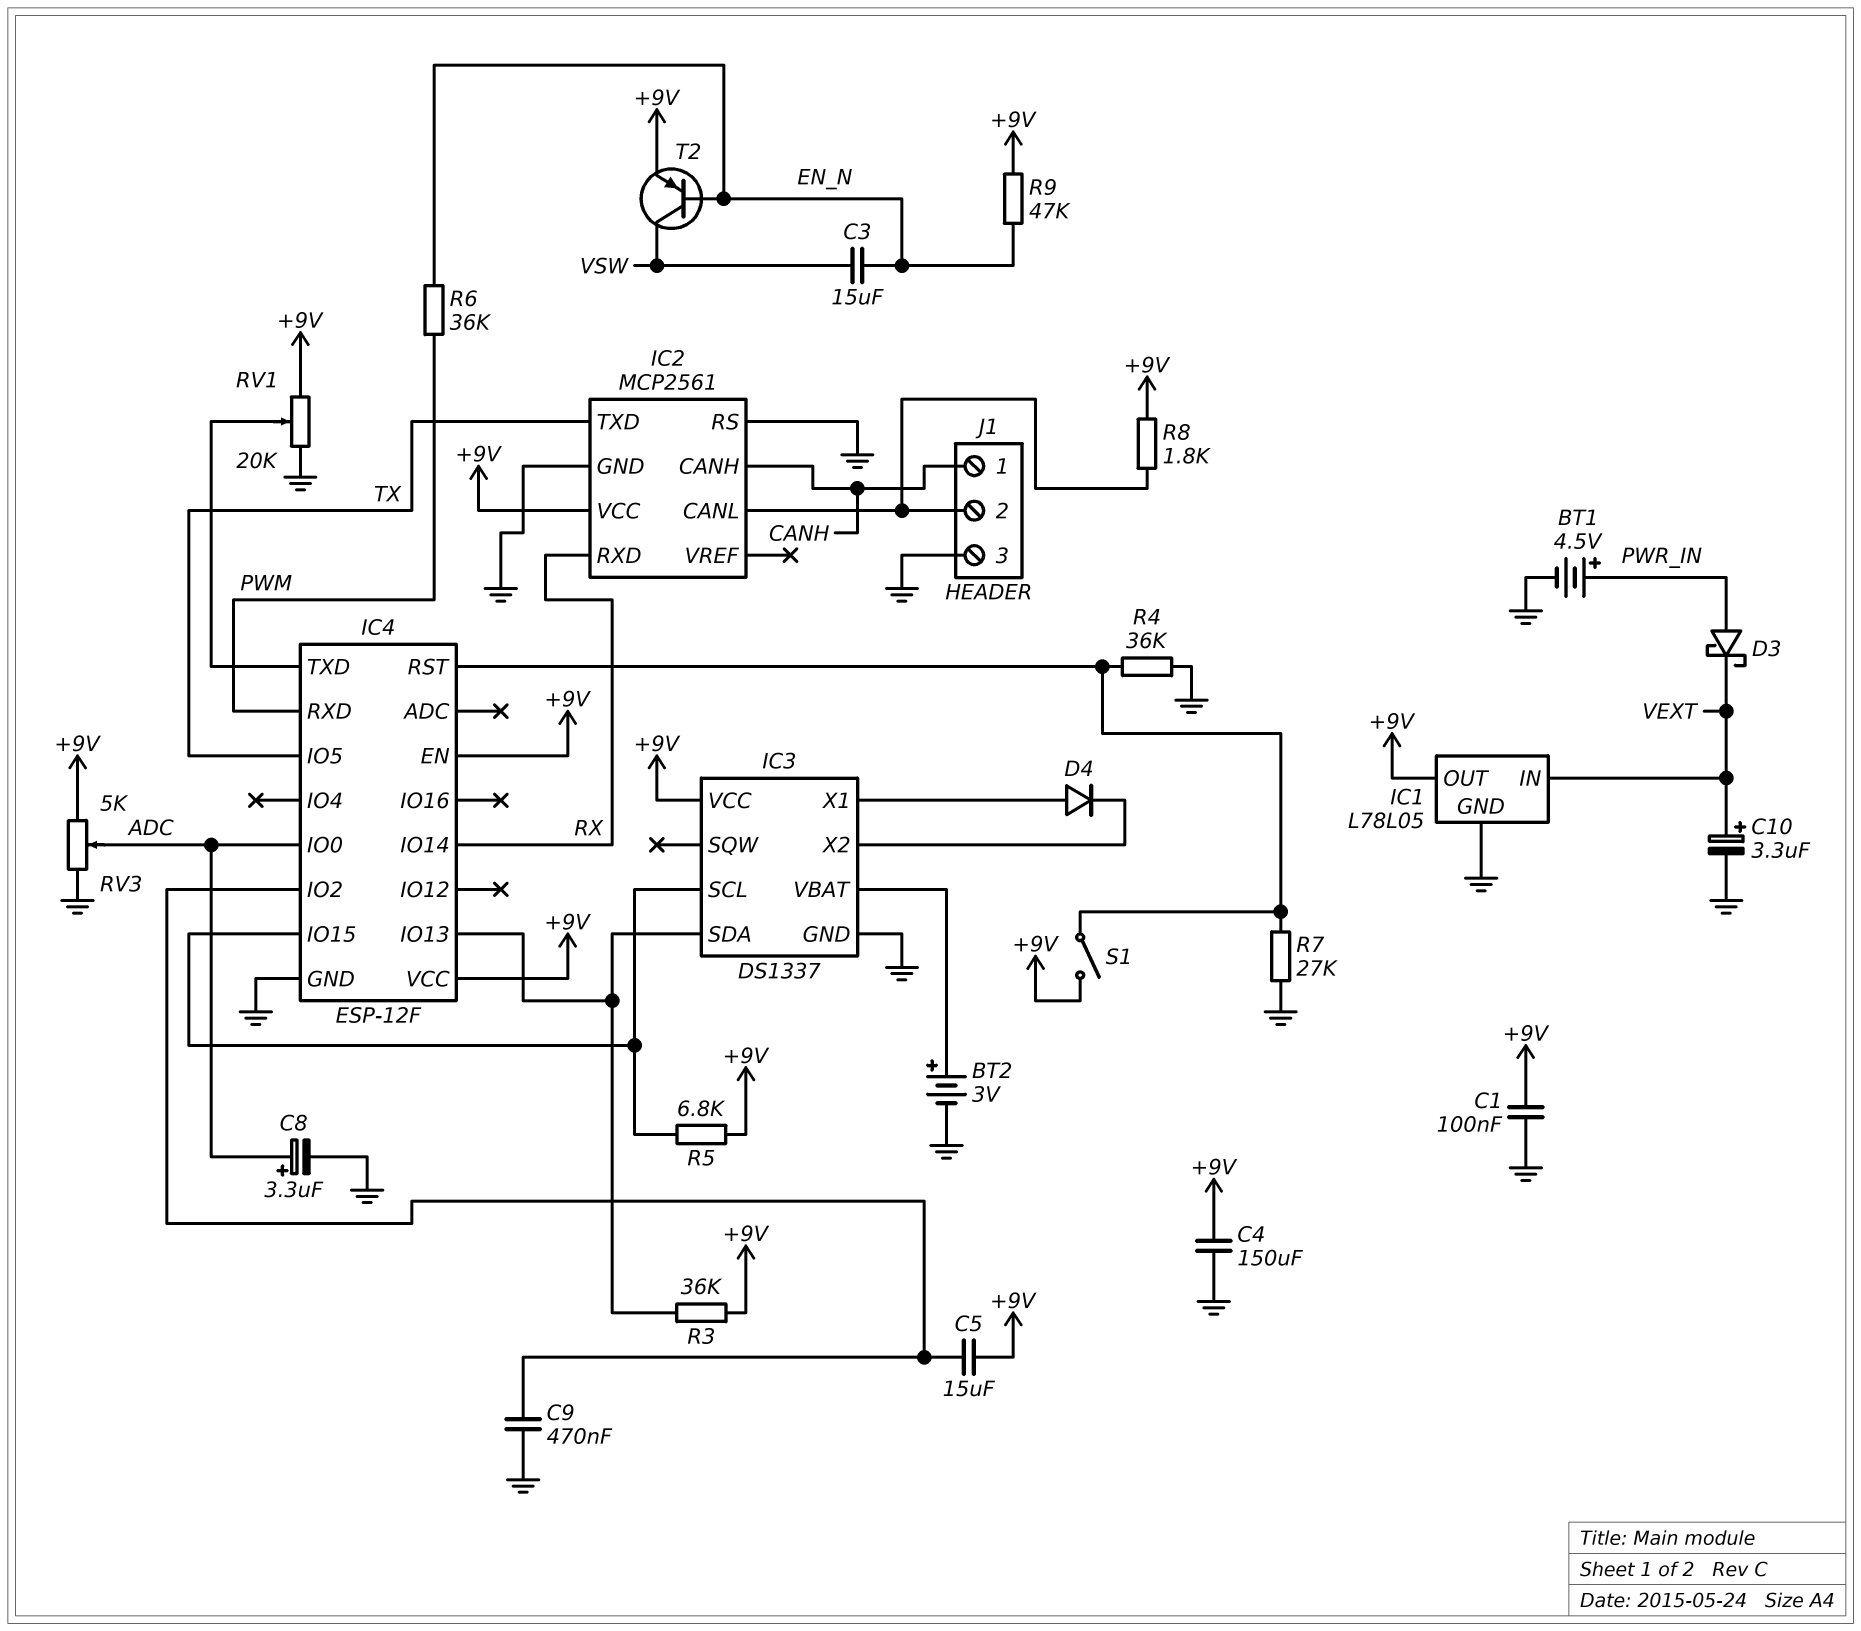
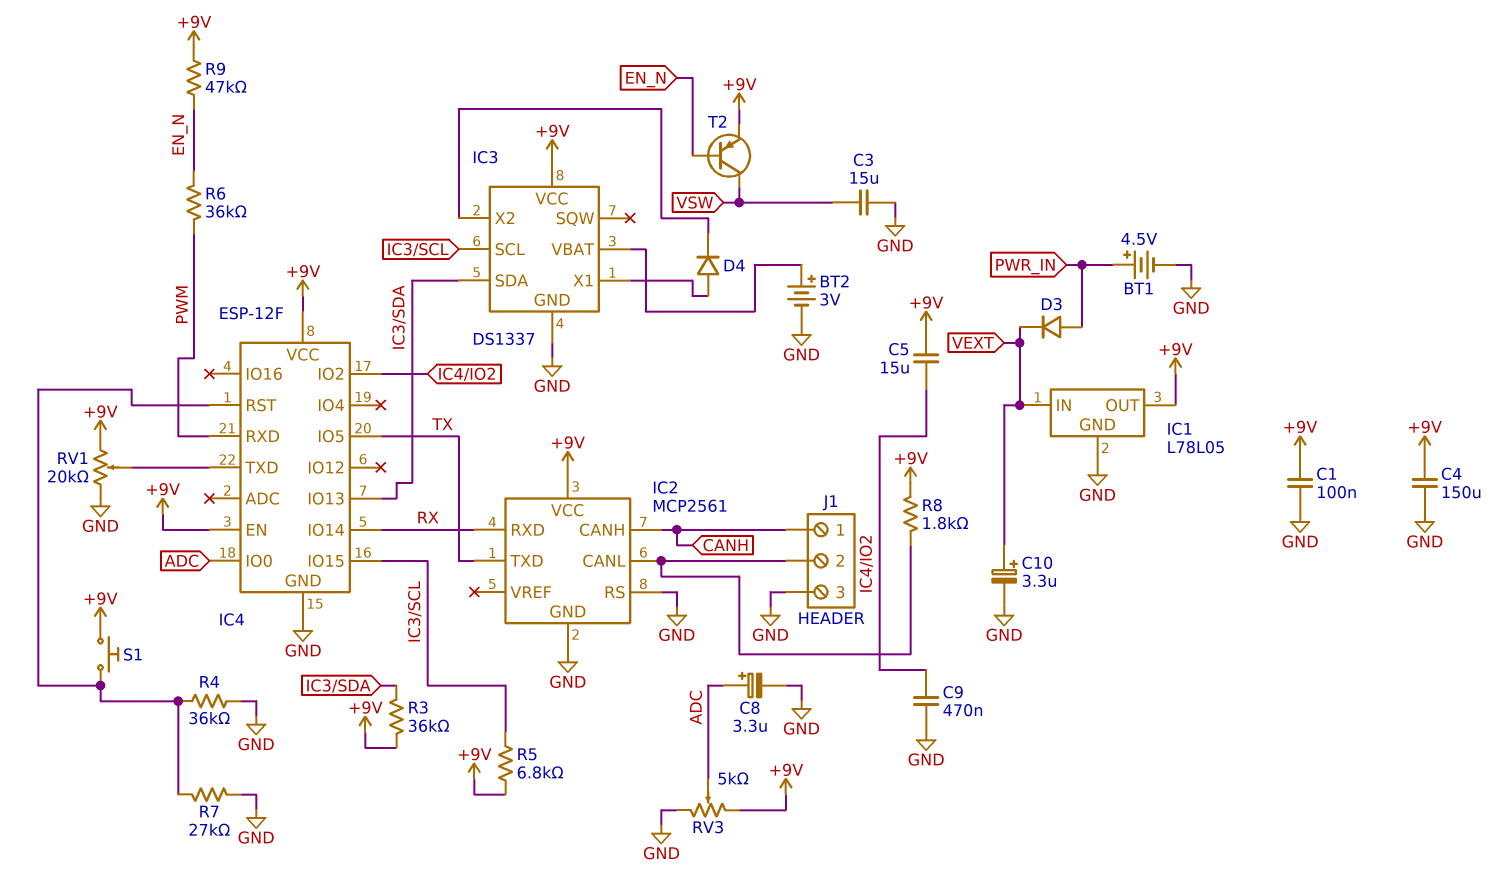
C3: 15uF (EN_N, VSW) -> 15uF (GND, VSW)
D3: schottky (A PWR_IN, K VEXT) -> diode (A PWR_IN, K VEXT)
S1: switch (+9V, IC4/RST) -> button (+9V, IC4/RST)

